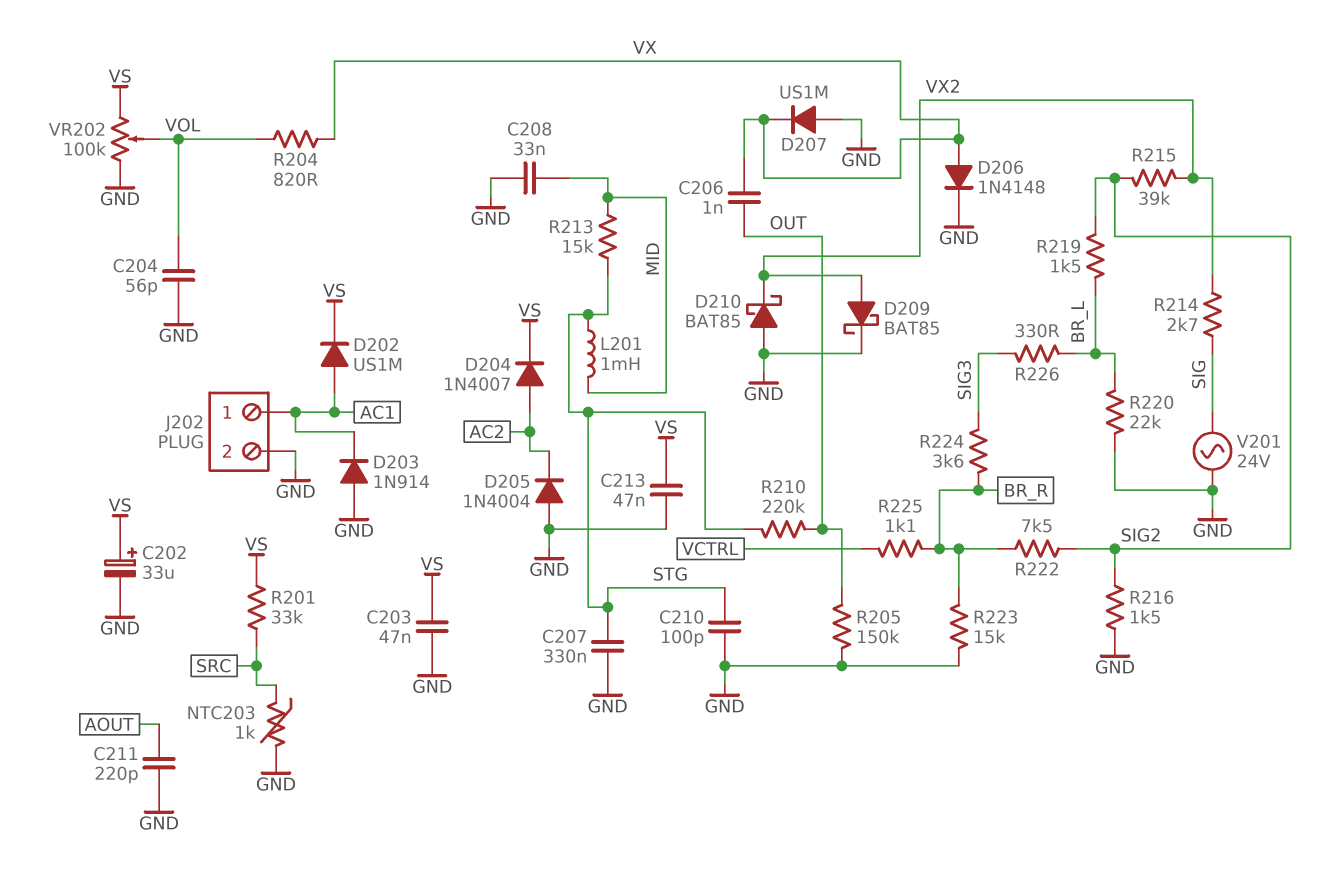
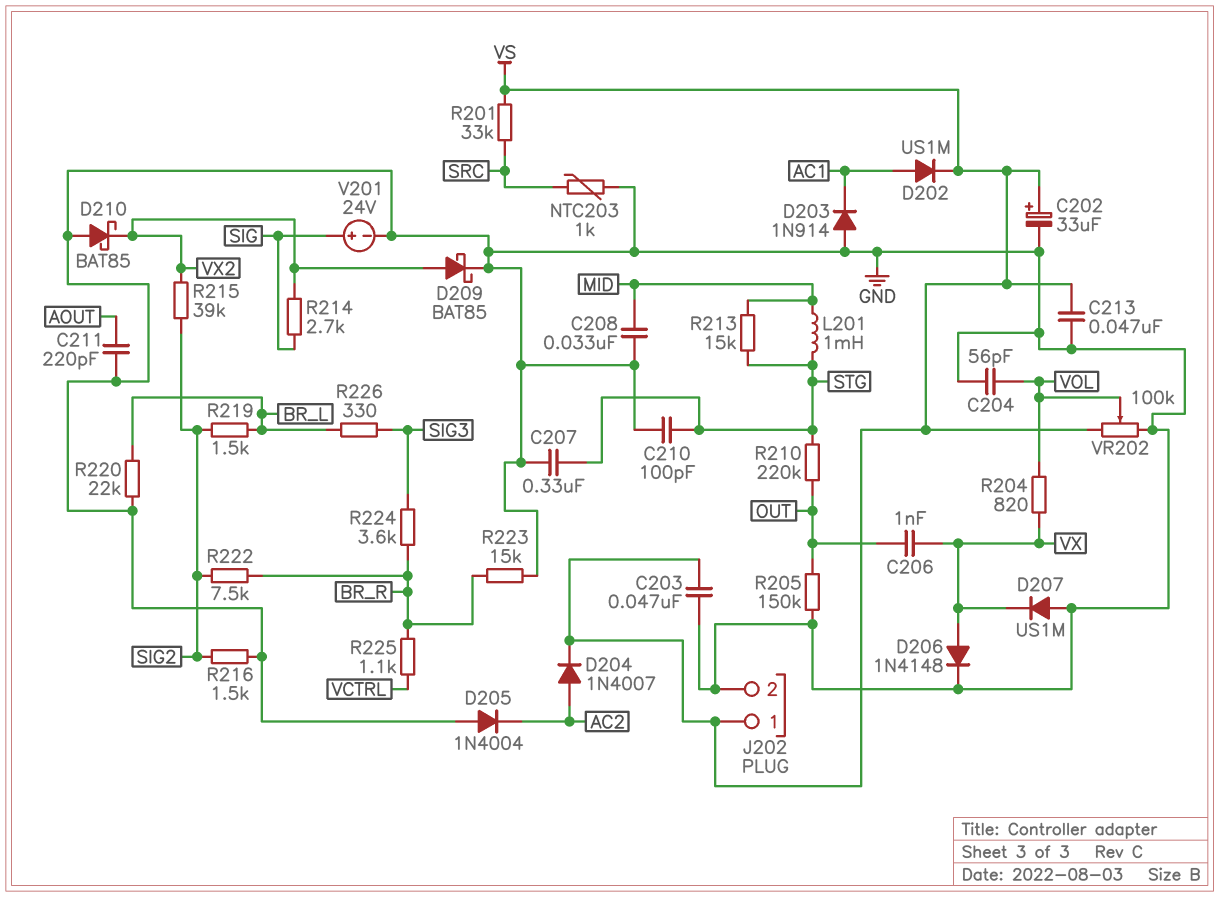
J202 pin 1: AC1 -> VS
V201: AC 24V (GND, SIG) -> 24V (plus SIG, minus GND)

